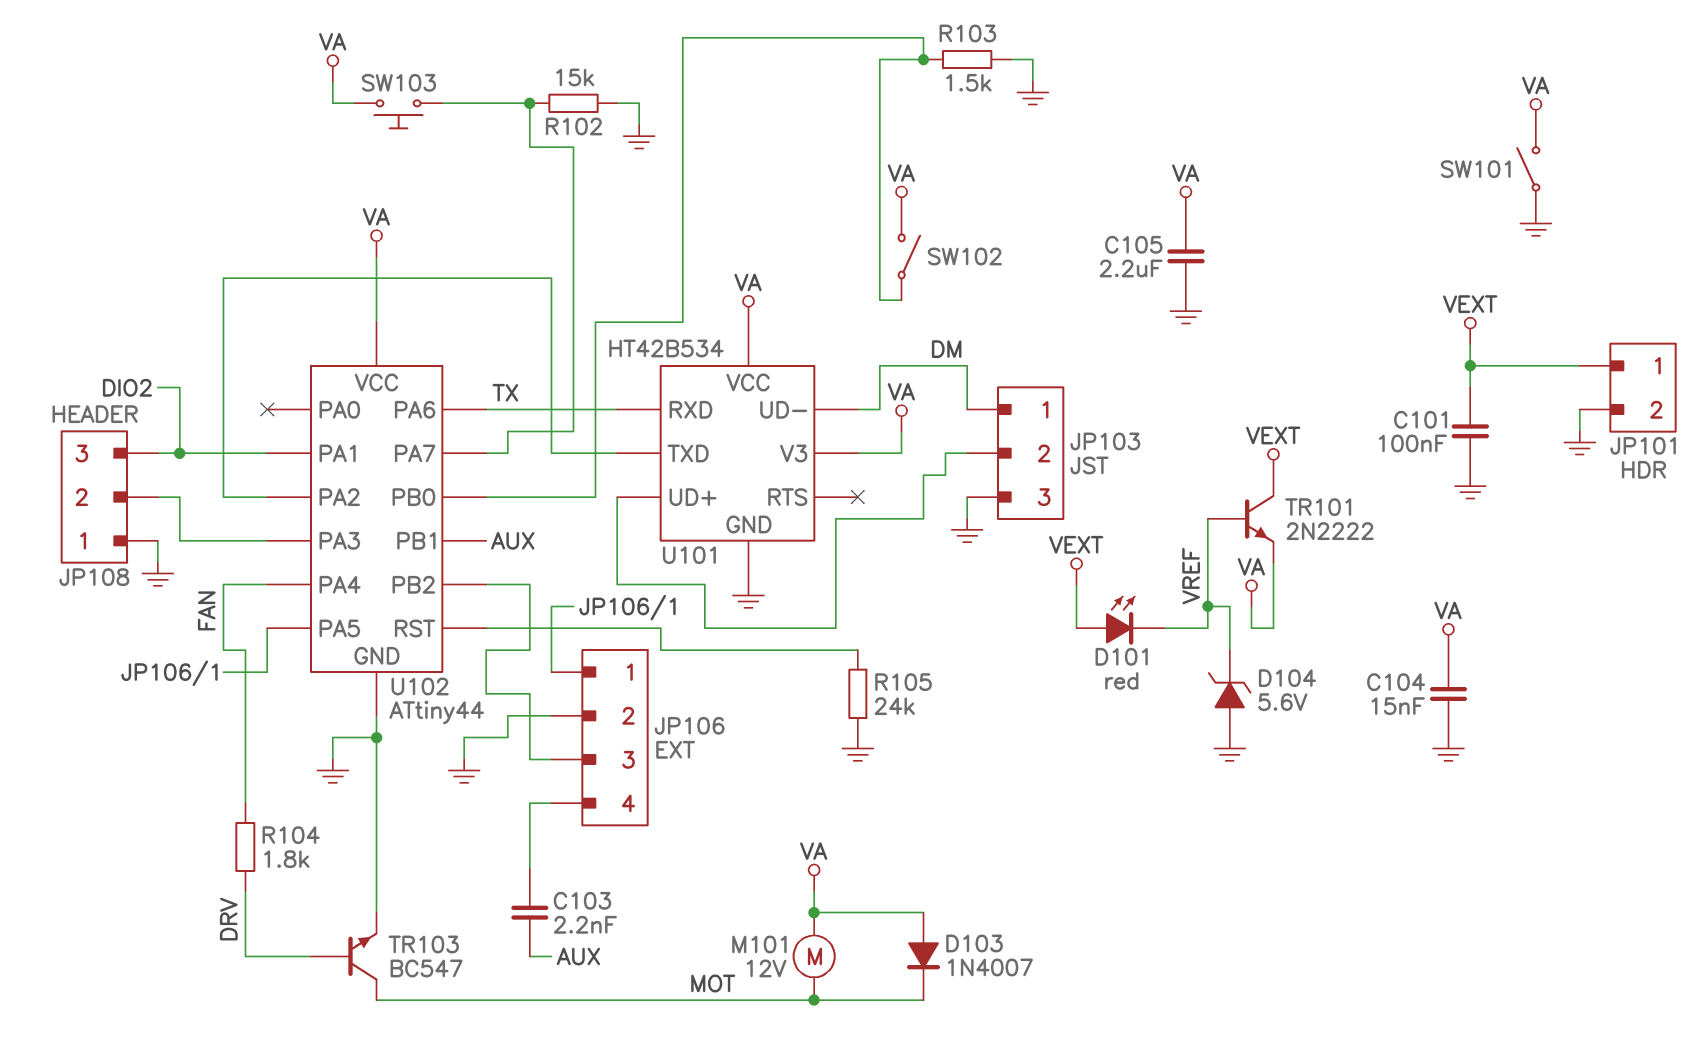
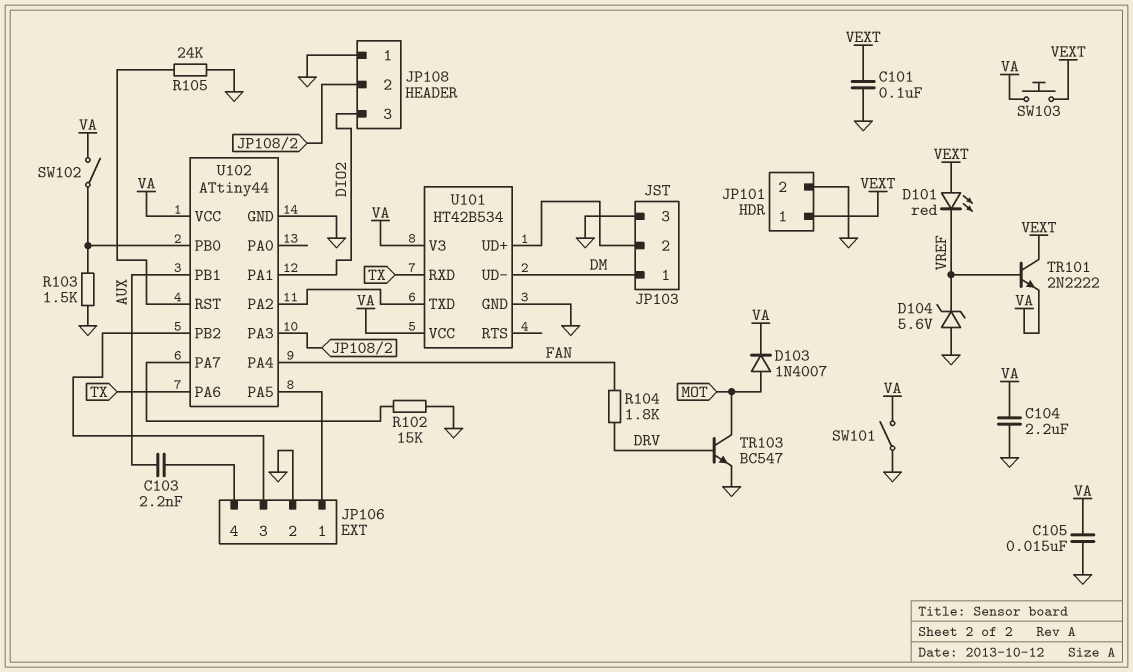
C104: 15nF (GND, VA) -> 2.2uF (GND, VA)
C105: 2.2uF (GND, VA) -> 15nF (GND, VA)
D103: diode 1N4007 (A VA, K MOT) -> diode 1N4007 (A MOT, K VA)
M101: motor 12V (MOT, VA) -> none
SW103: button (U102/PA7, VA) -> button (VA, VEXT)

